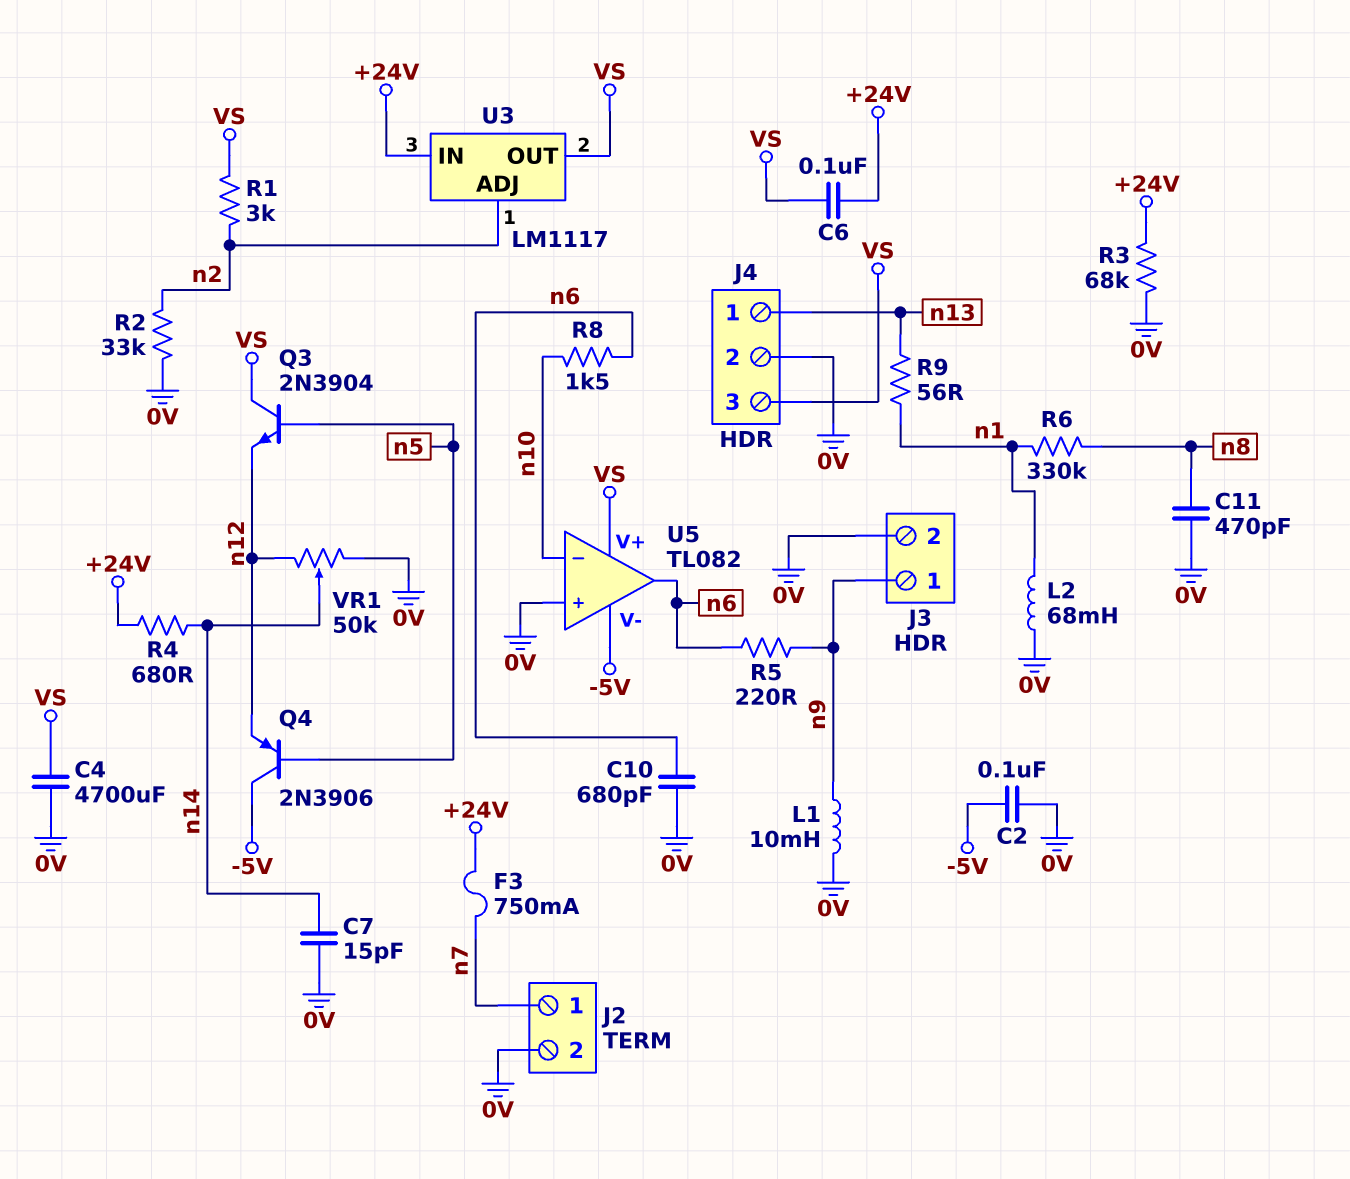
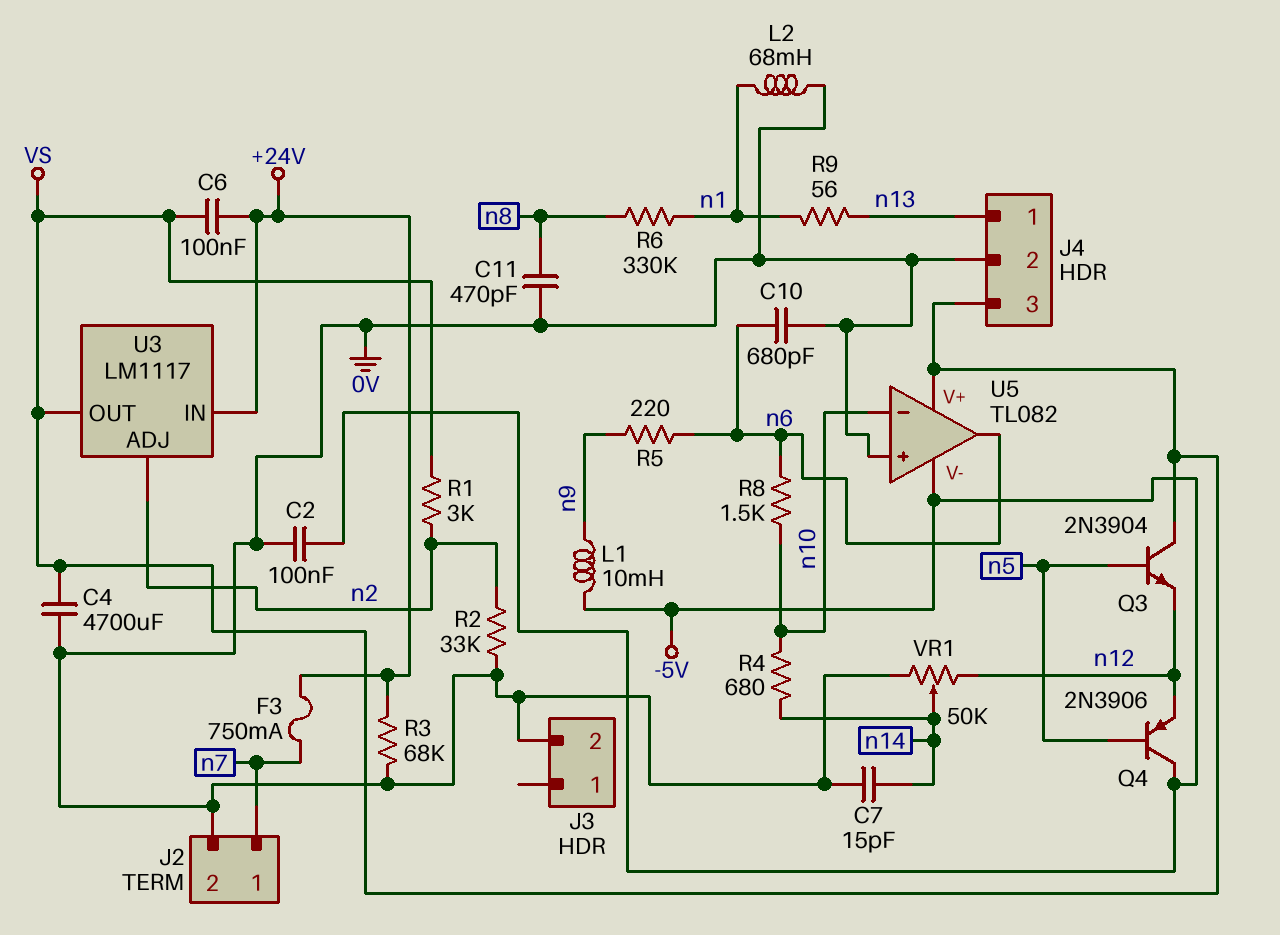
J3 pin 1: n9 -> none
L1: 10mH (0V, n9) -> 10mH (-5V, n9)
R4: 680 (+24V, n14) -> 680 (n10, n14)

